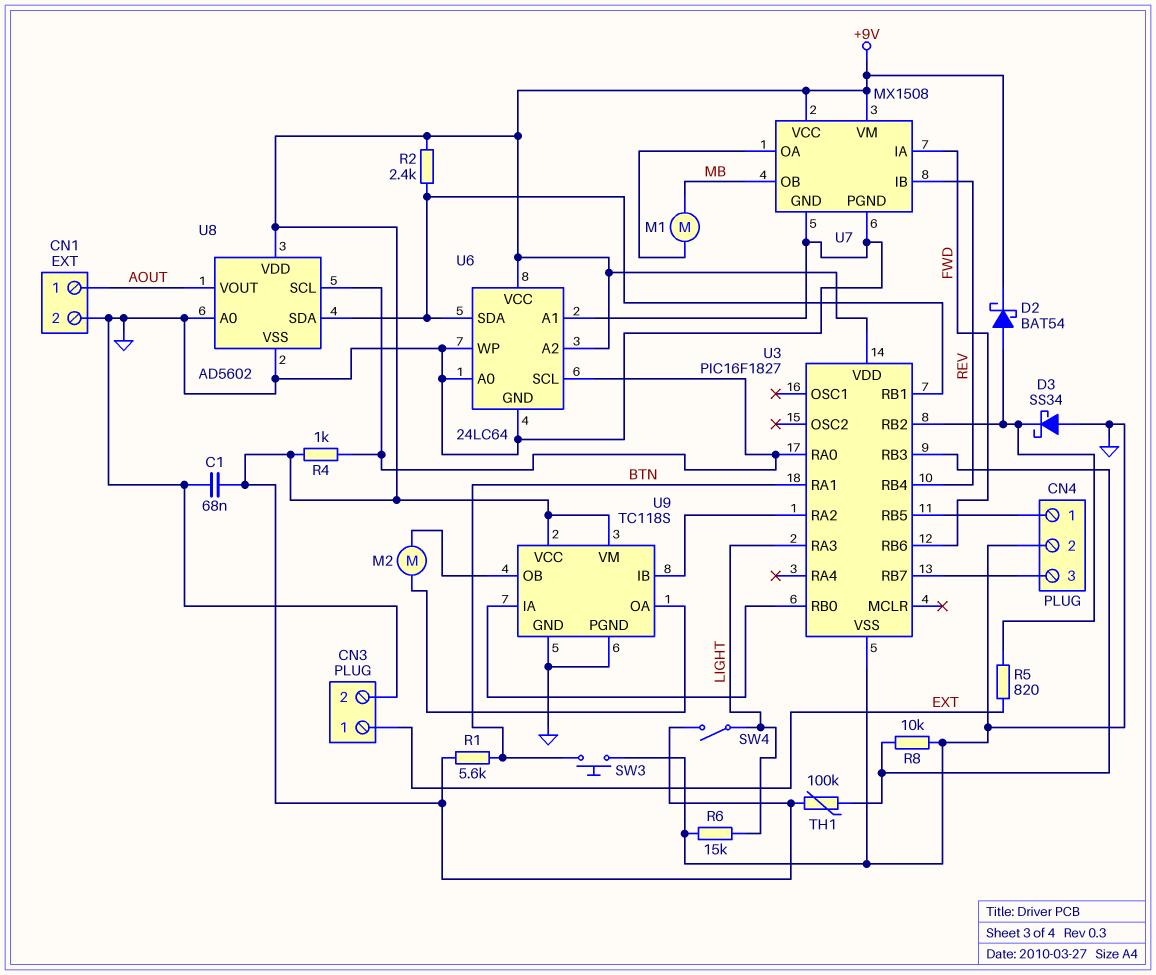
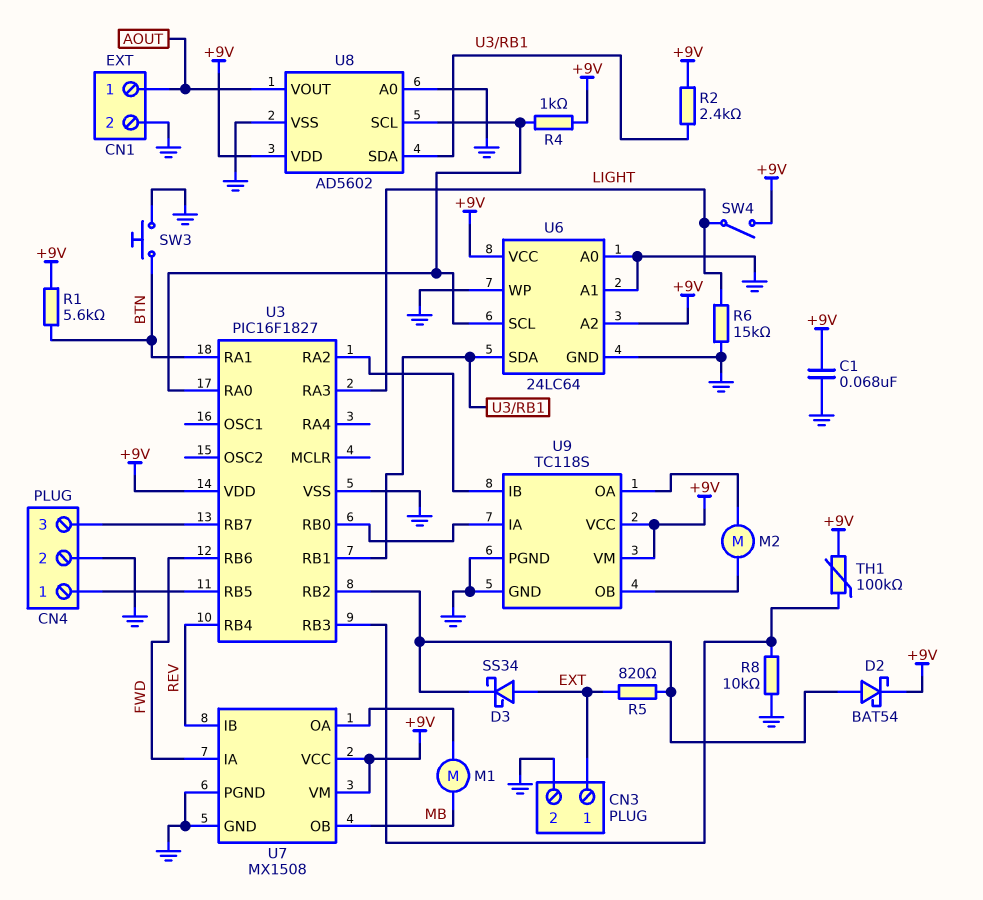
D3: schottky SS34 (A GND, K U3/RB2) -> schottky SS34 (A EXT, K U3/RB2)

